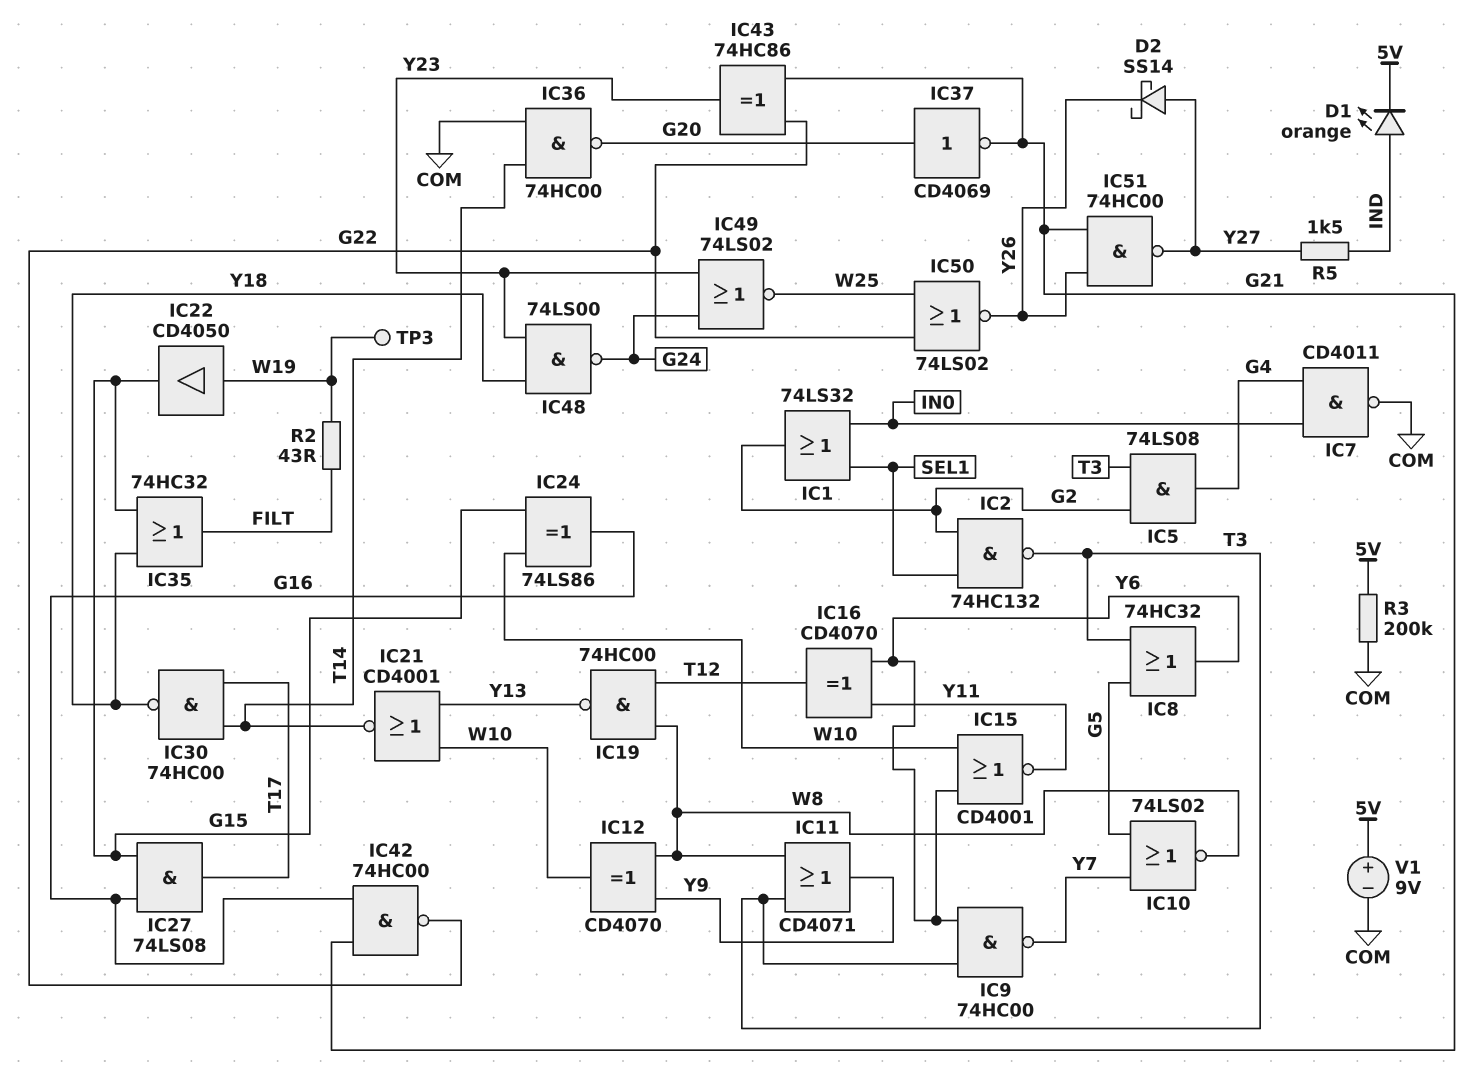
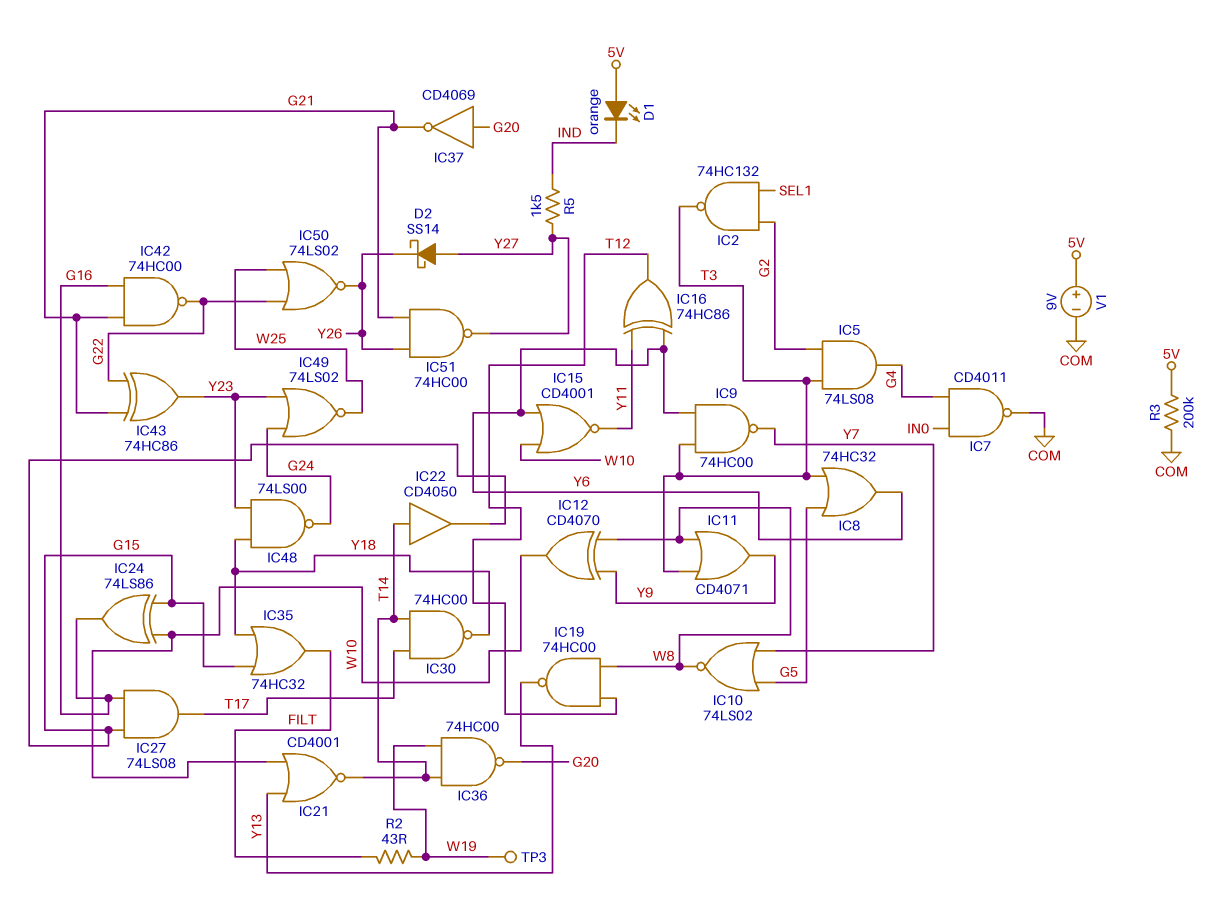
D1: LED orange (A IND, K 5V) -> LED orange (A 5V, K IND)
IC1: OR 74LS32 (in IN0, in SEL1, out G2) -> none
IC16: XOR CD4070 (in Y6, in Y11, out T12) -> XOR 74HC86 (in Y6, in Y11, out T12)
IC22: buffer CD4050 (in W19, out G15) -> buffer CD4050 (in T14, out G15)
IC36: NAND 74HC00 (in COM, in T14, out G20) -> NAND 74HC00 (in T14, in W19, out G20)

